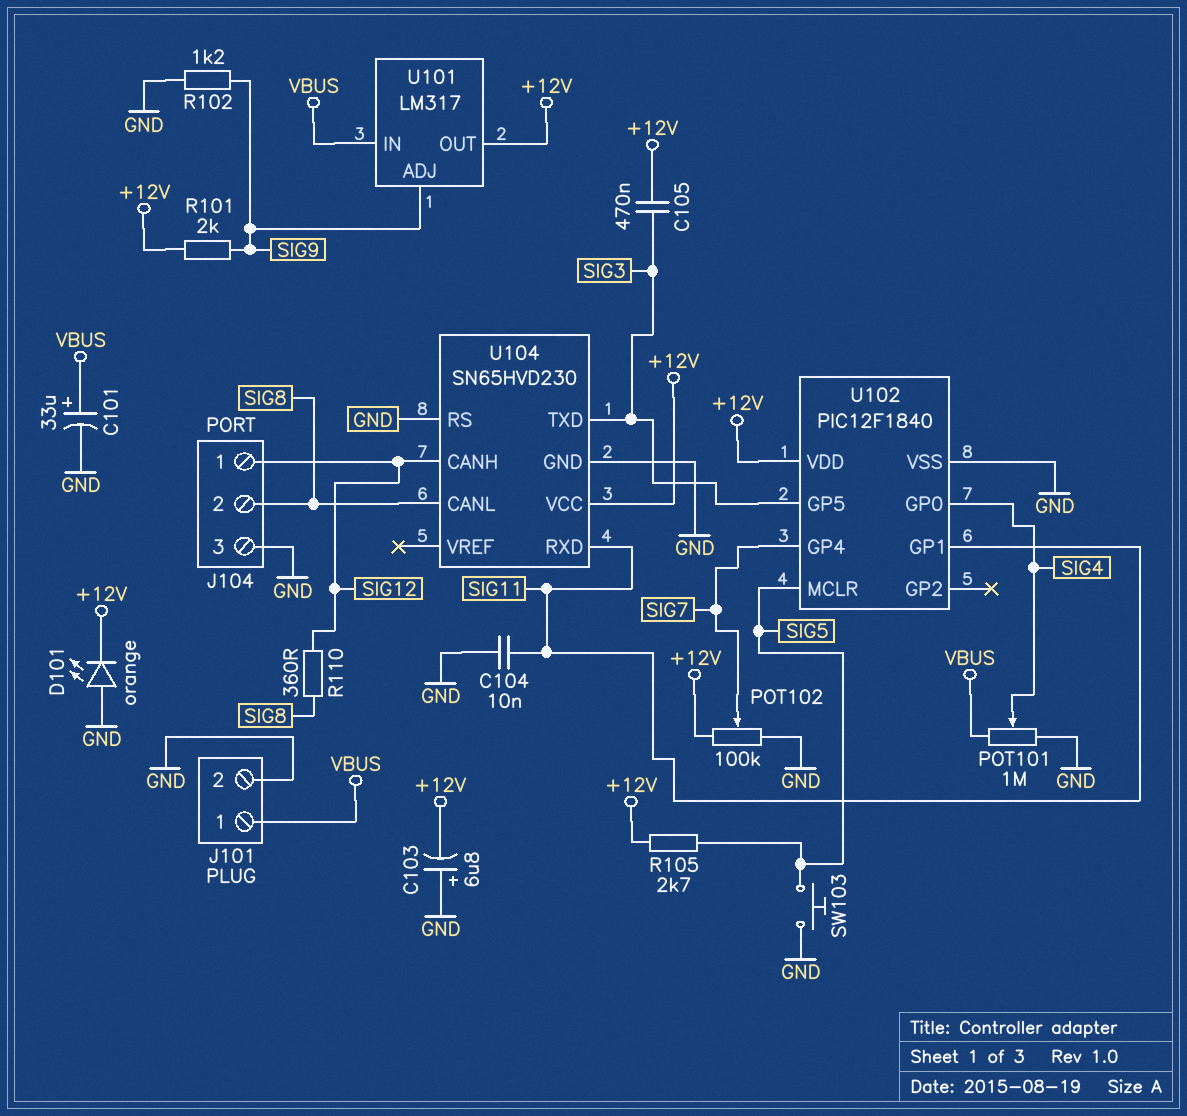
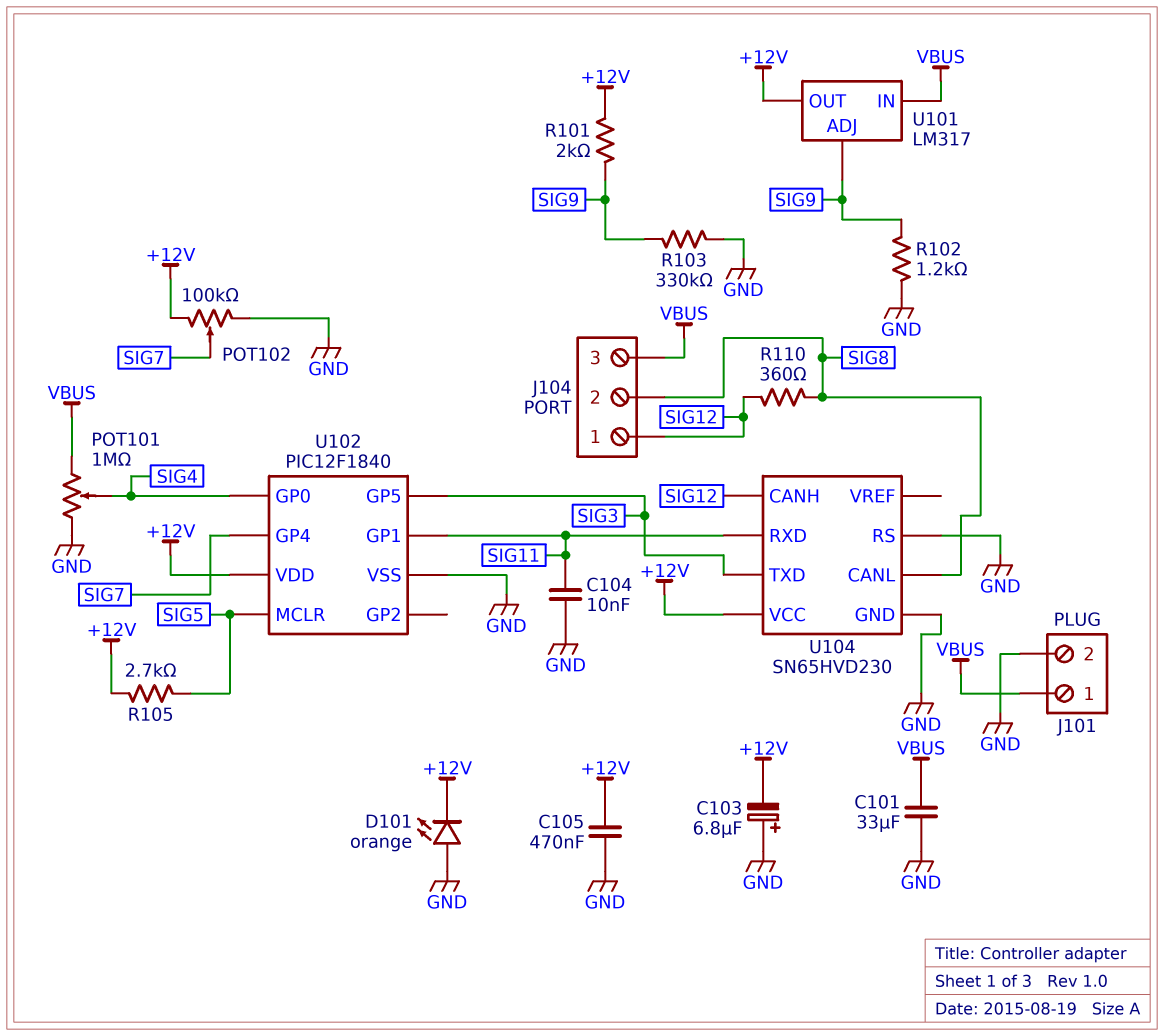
C101: 33uF (plus VBUS, minus GND) -> 33uF (GND, VBUS)
C105: 470nF (+12V, SIG3) -> 470nF (+12V, GND)
J104 pin 3: GND -> VBUS
R103: none -> 330k (GND, SIG9)
SW103: button (GND, SIG5) -> none

